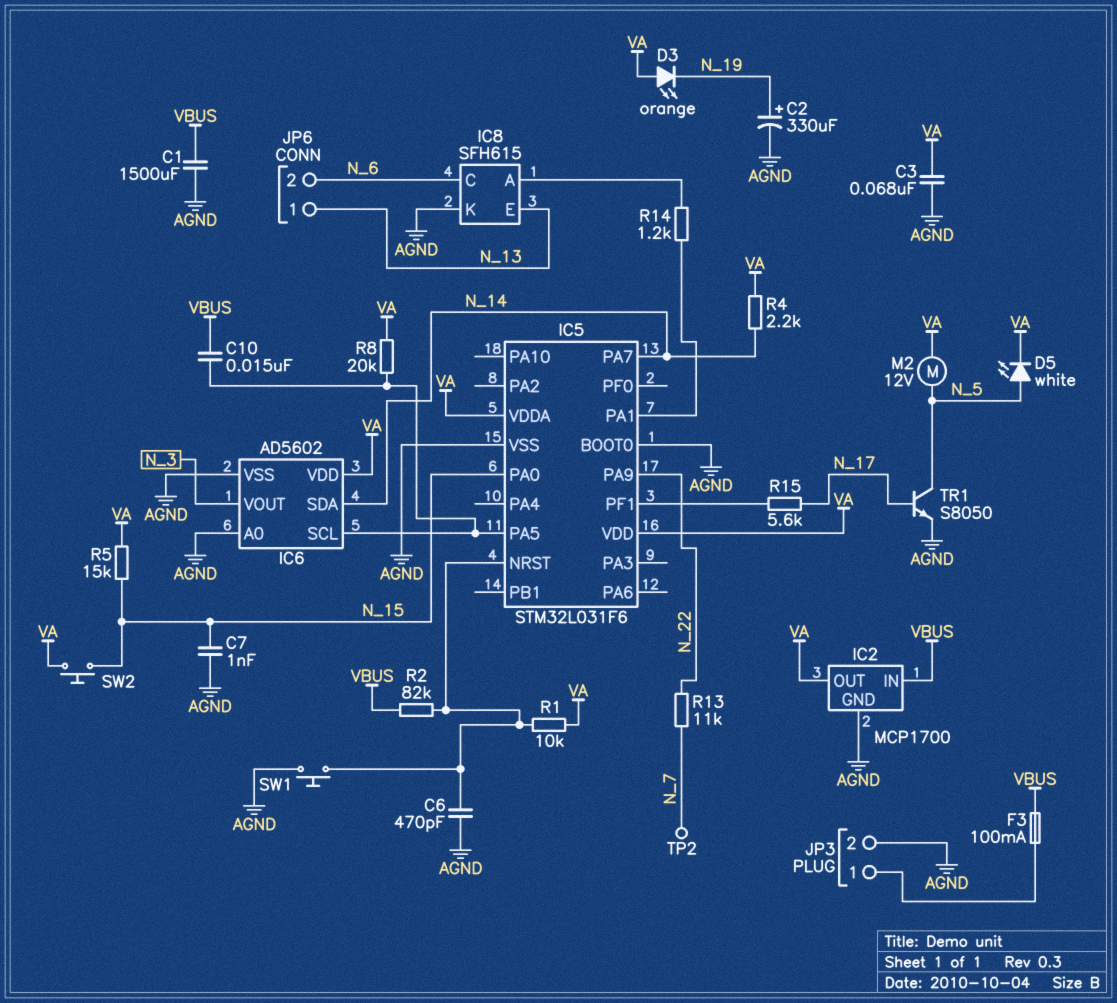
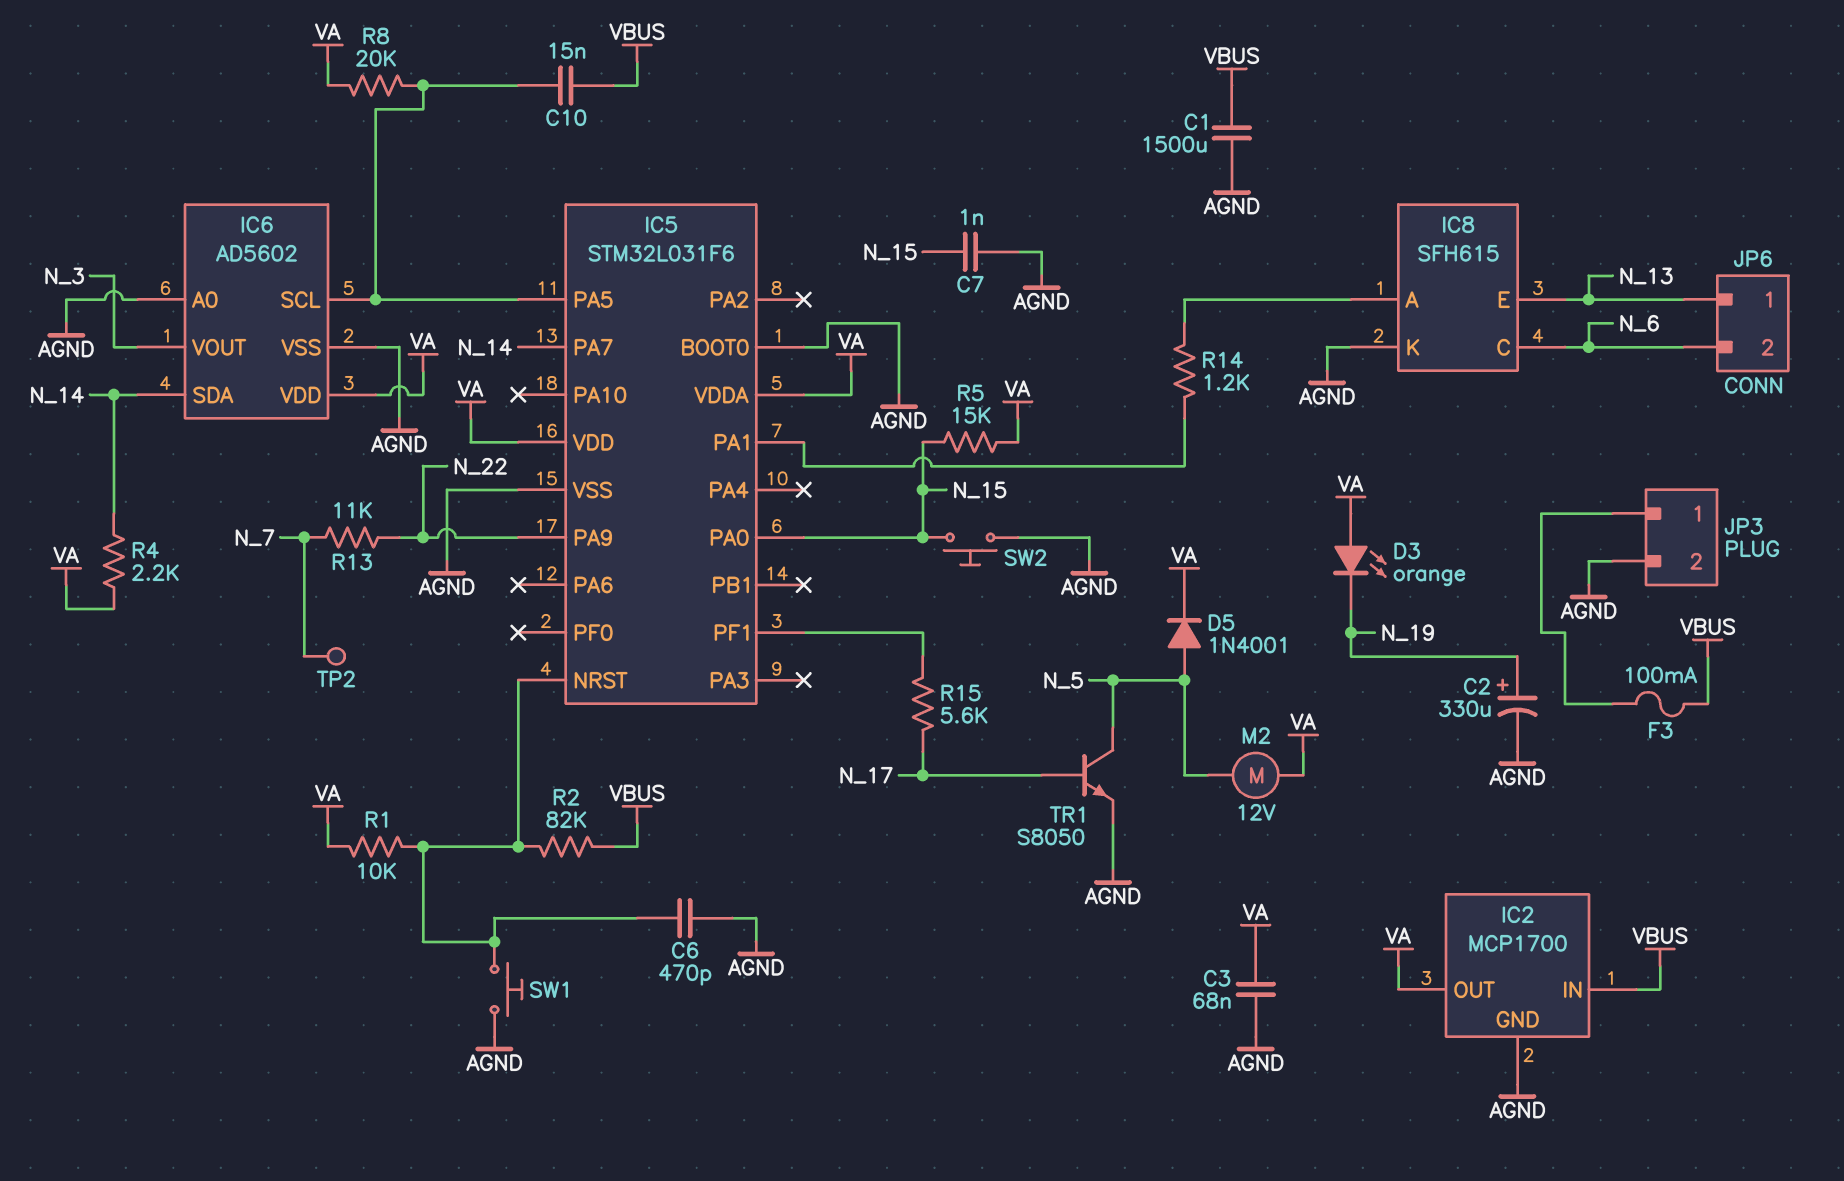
D5: LED white (A N_5, K VA) -> diode 1N4001 (A N_5, K VA)
SW2: button (N_15, VA) -> button (AGND, N_15)

